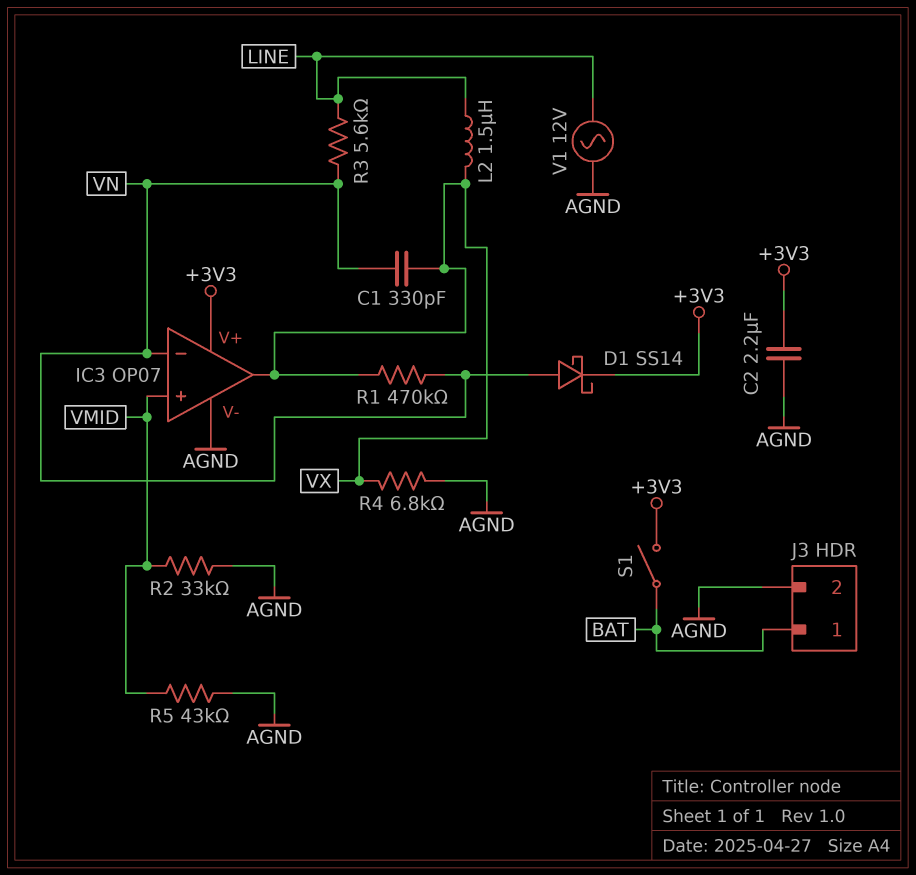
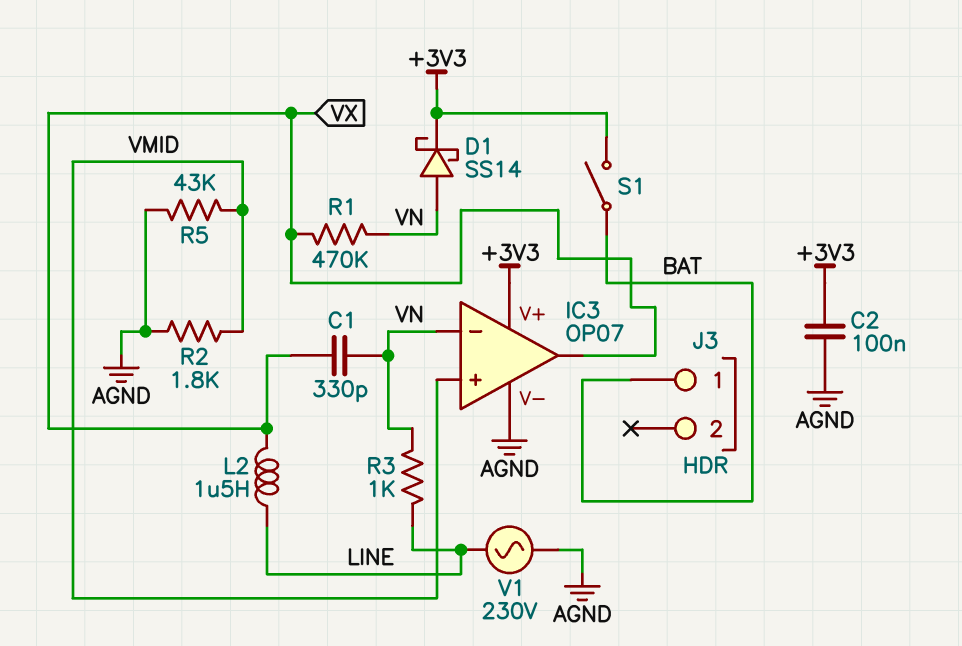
C2: 2.2uF (+3V3, AGND) -> 100nF (+3V3, AGND)
J3 pin 2: AGND -> none
R2: 33k (AGND, VMID) -> 1.8k (AGND, VMID)
R3: 5.6k (LINE, VN) -> 1k (LINE, VN)
R4: 6.8k (AGND, VX) -> none
V1: AC 12V (AGND, LINE) -> AC 230V (AGND, LINE)

